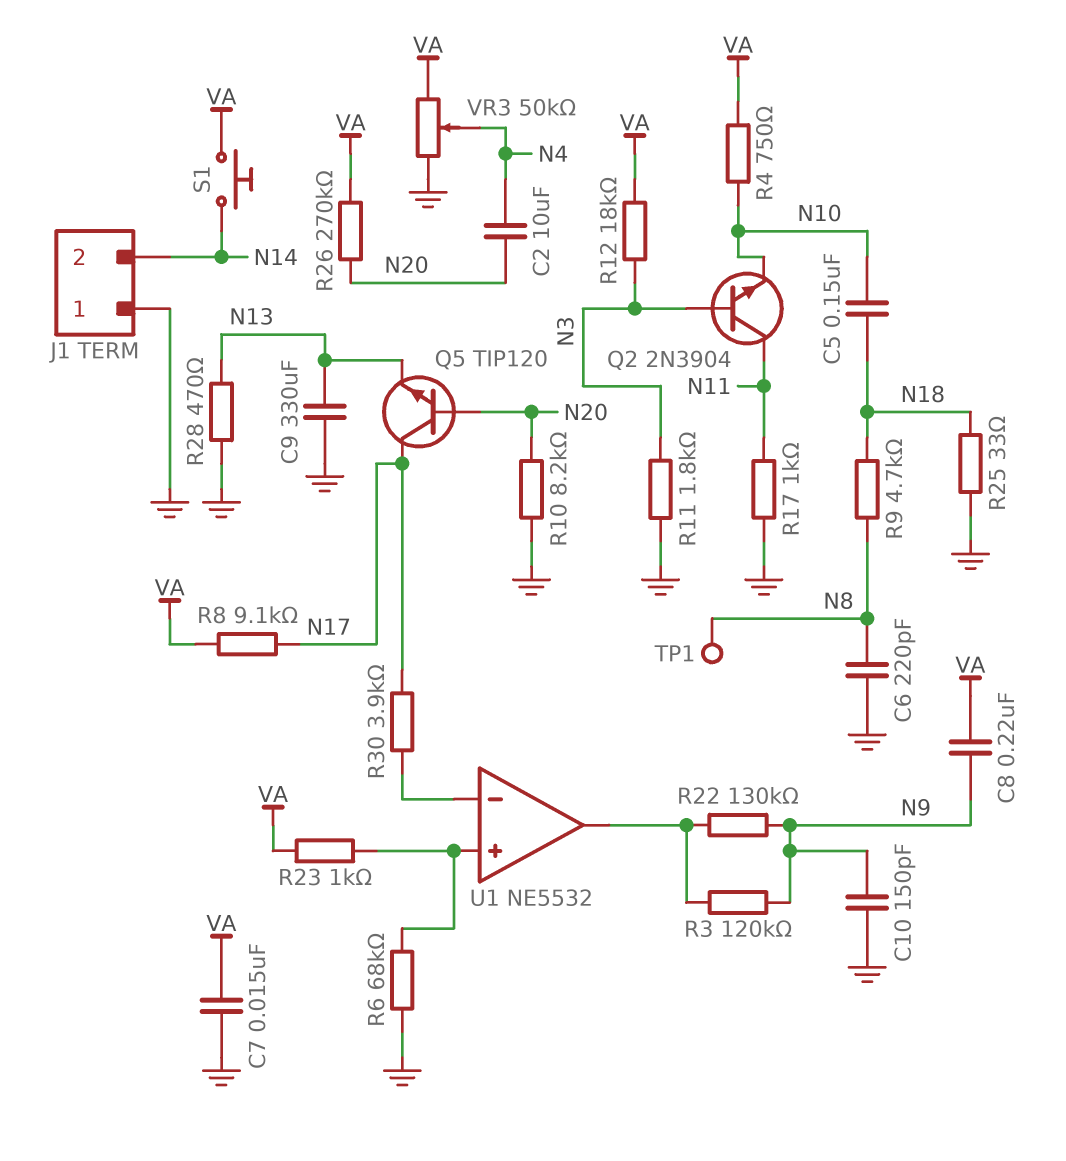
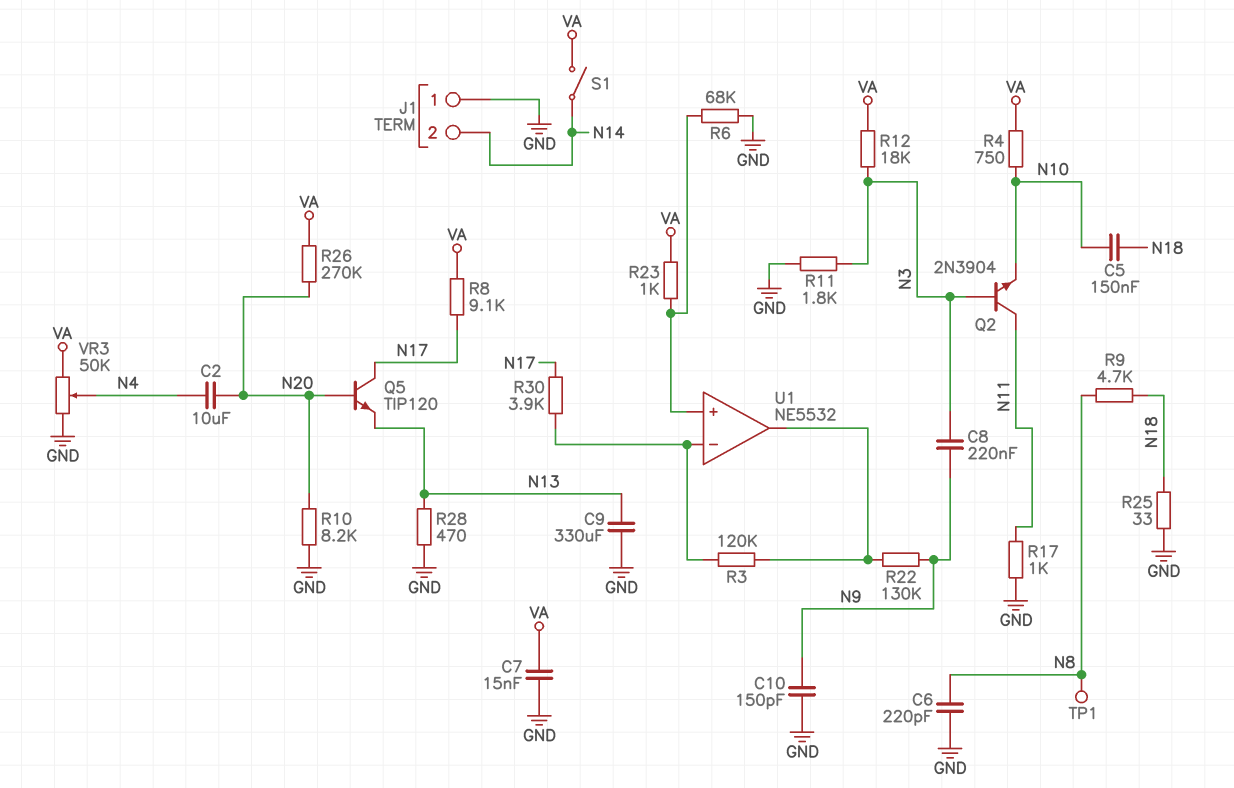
C8: 220nF (N9, VA) -> 220nF (N3, N9)
R3: 120k (N9, U1/out) -> 120k (U1/in-, U1/out)
S1: button (N14, VA) -> switch (N14, VA)

